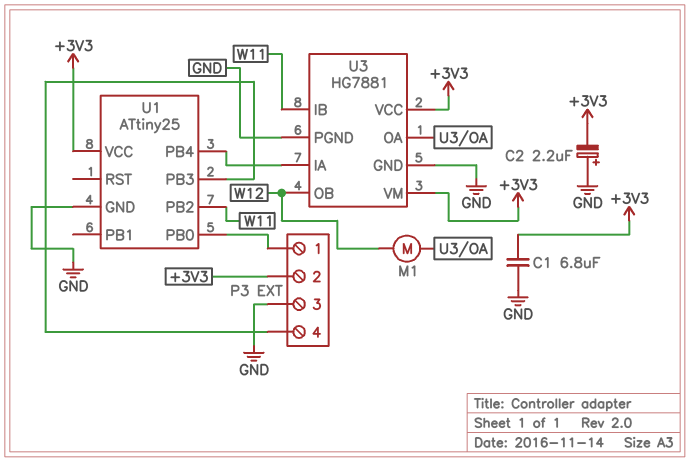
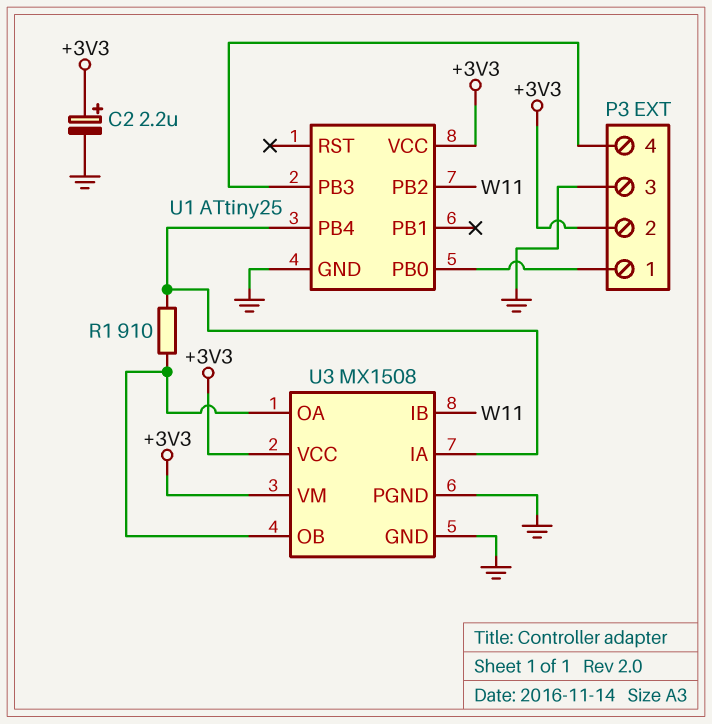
C1: 6.8uF (+3V3, GND) -> none
C2: 2.2uF (plus GND, minus +3V3) -> 2.2uF (plus +3V3, minus GND)
M1: motor (U3/OA, W12) -> none
R1: none -> 910 (U1/PB4, U3/OA)
U3: HG7881 -> MX1508
U3 pin OB: W12 -> U3/OA

